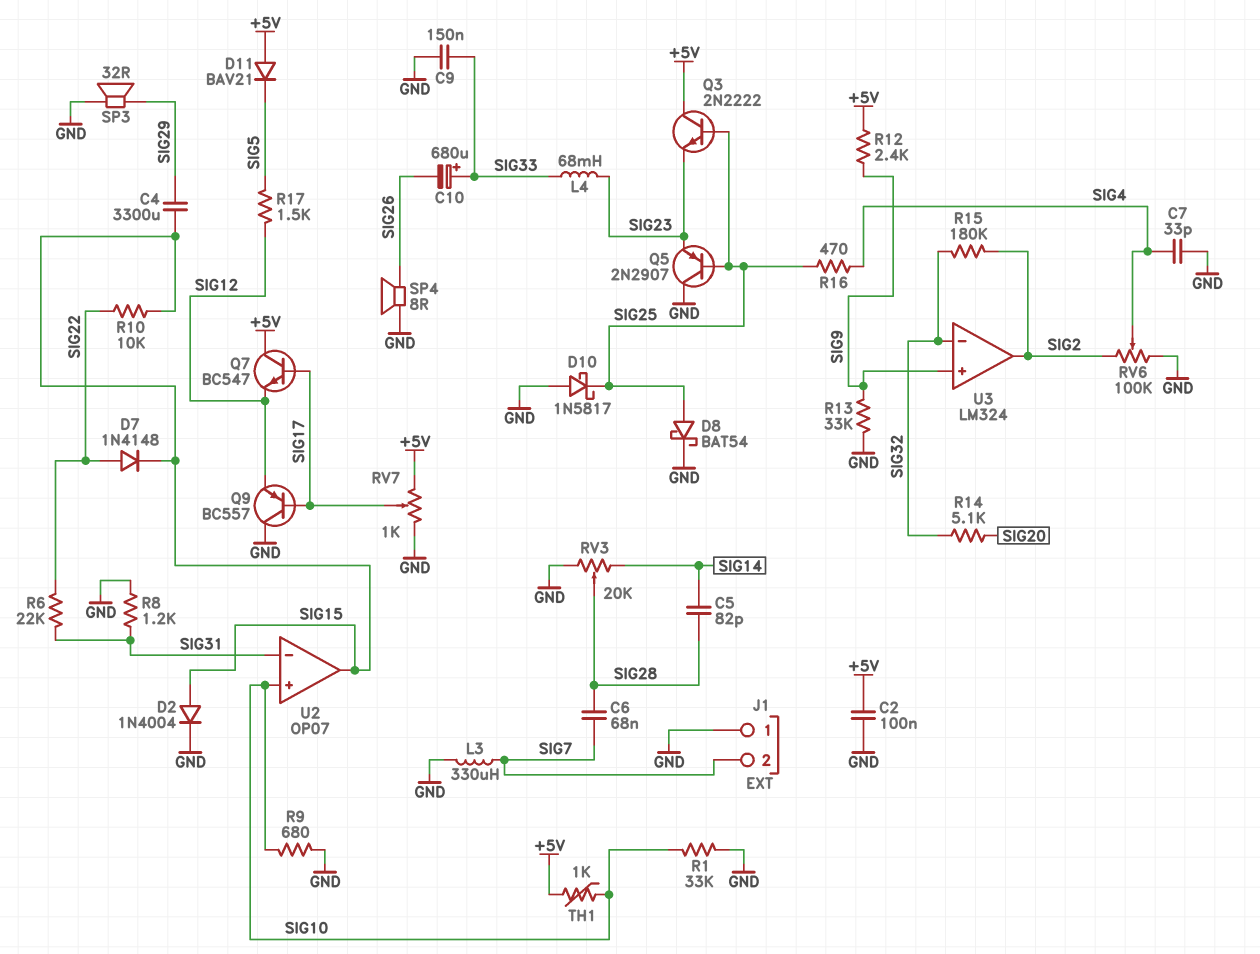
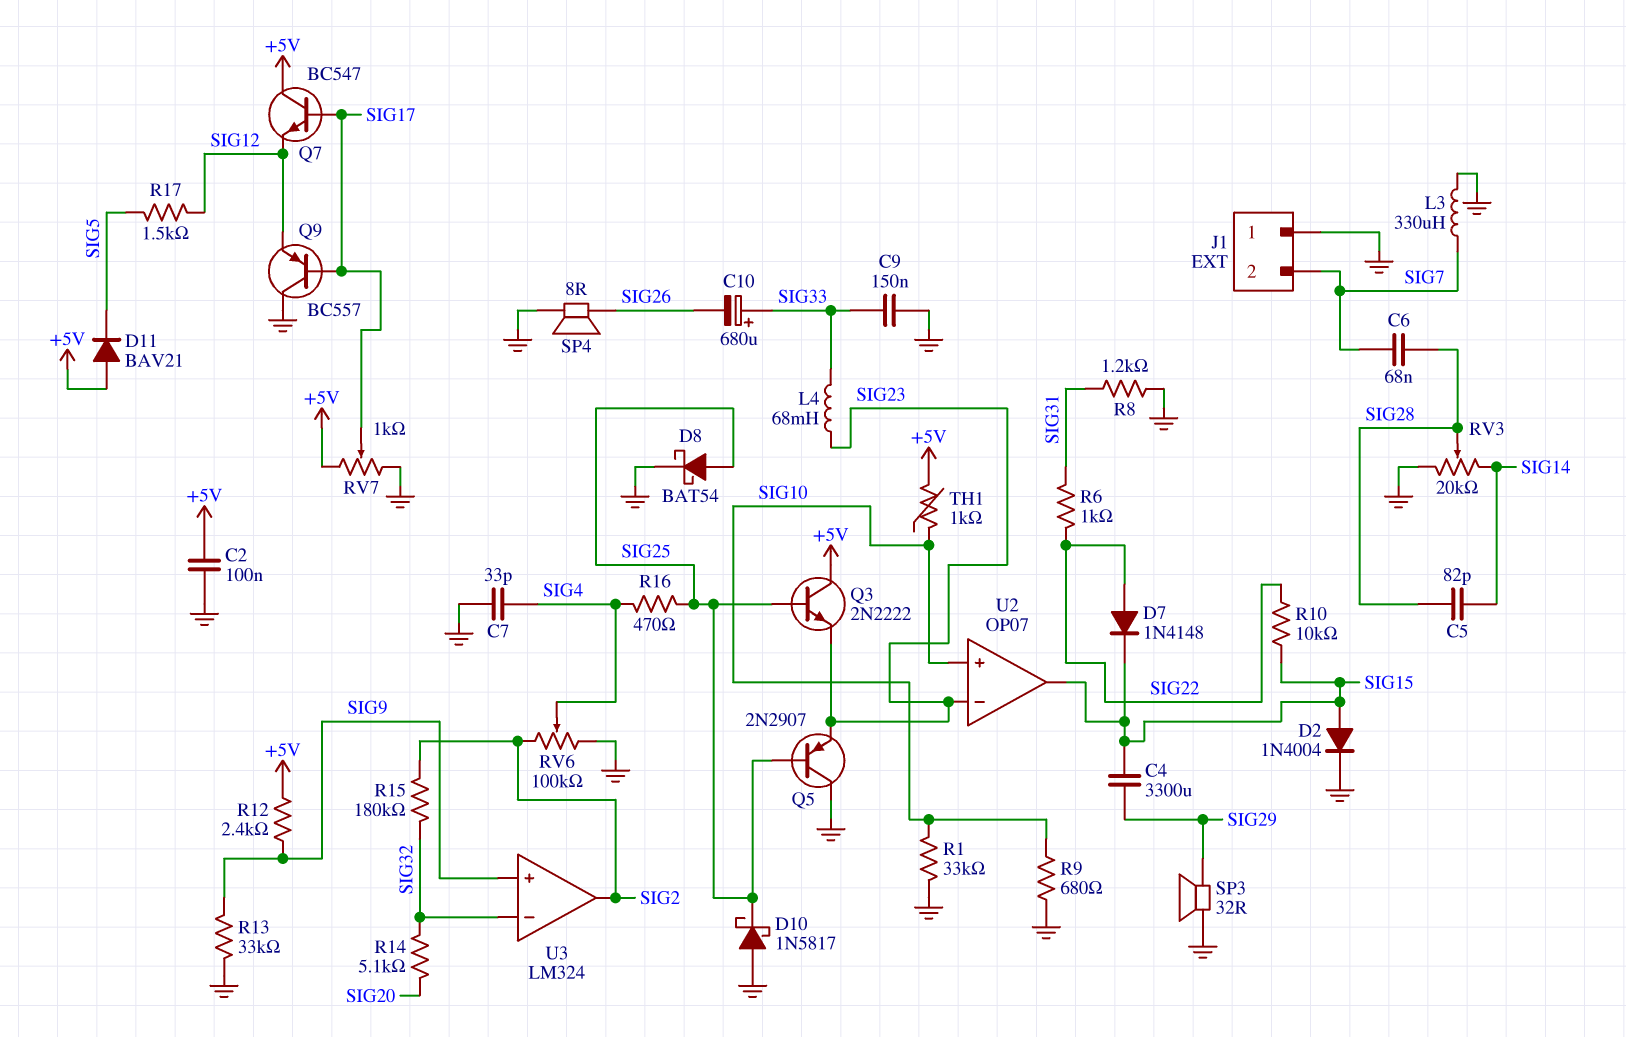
R6: 22k (SIG22, SIG31) -> 1k (SIG22, SIG31)
U2 pin in-: SIG31 -> SIG23

